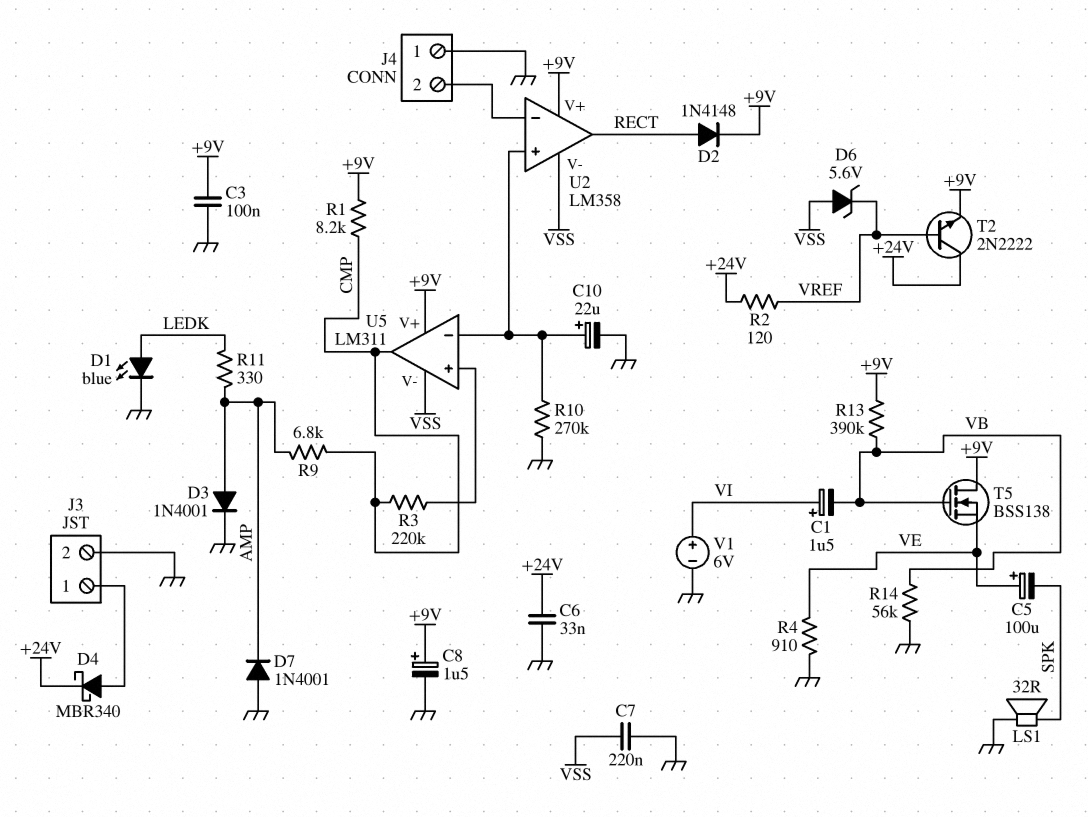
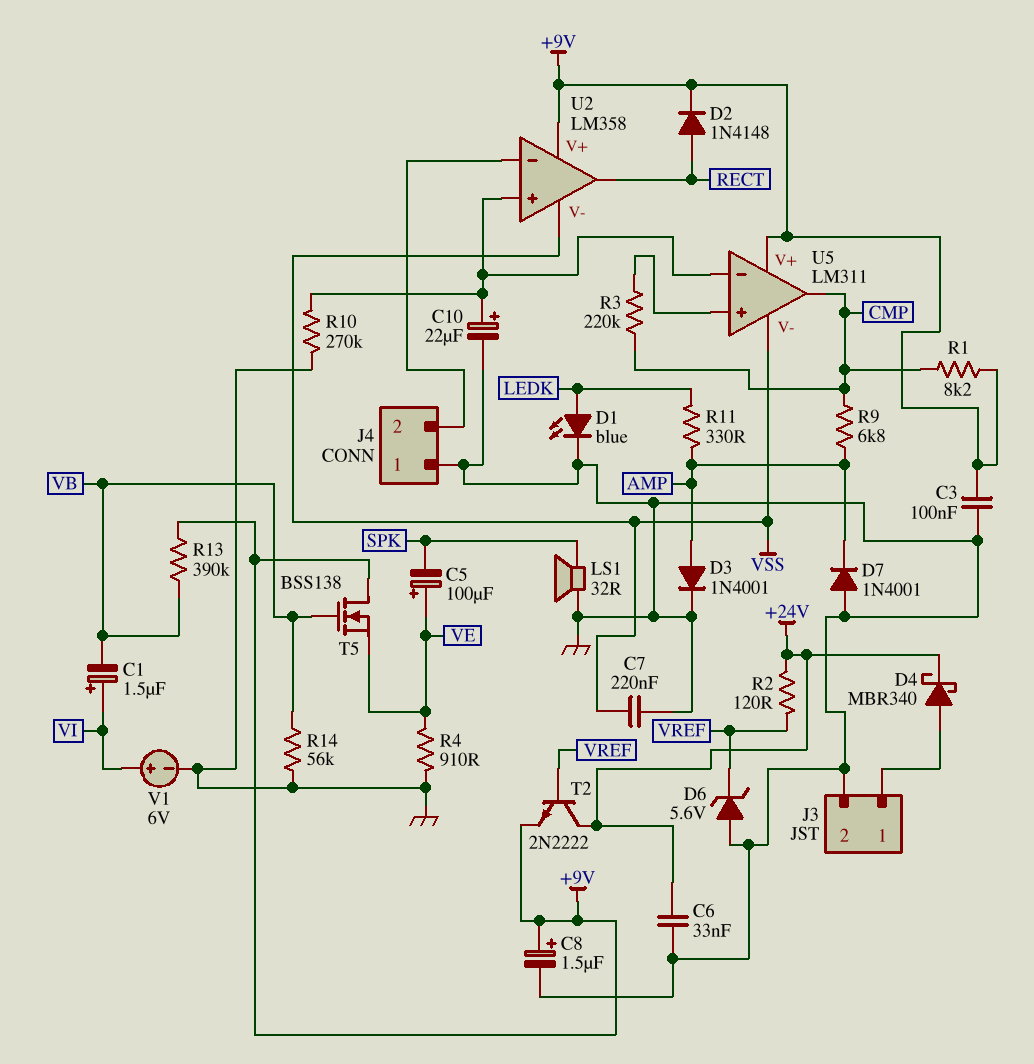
D6: zener 5.6V (A VSS, K VREF) -> zener 5.6V (A GND, K VREF)

